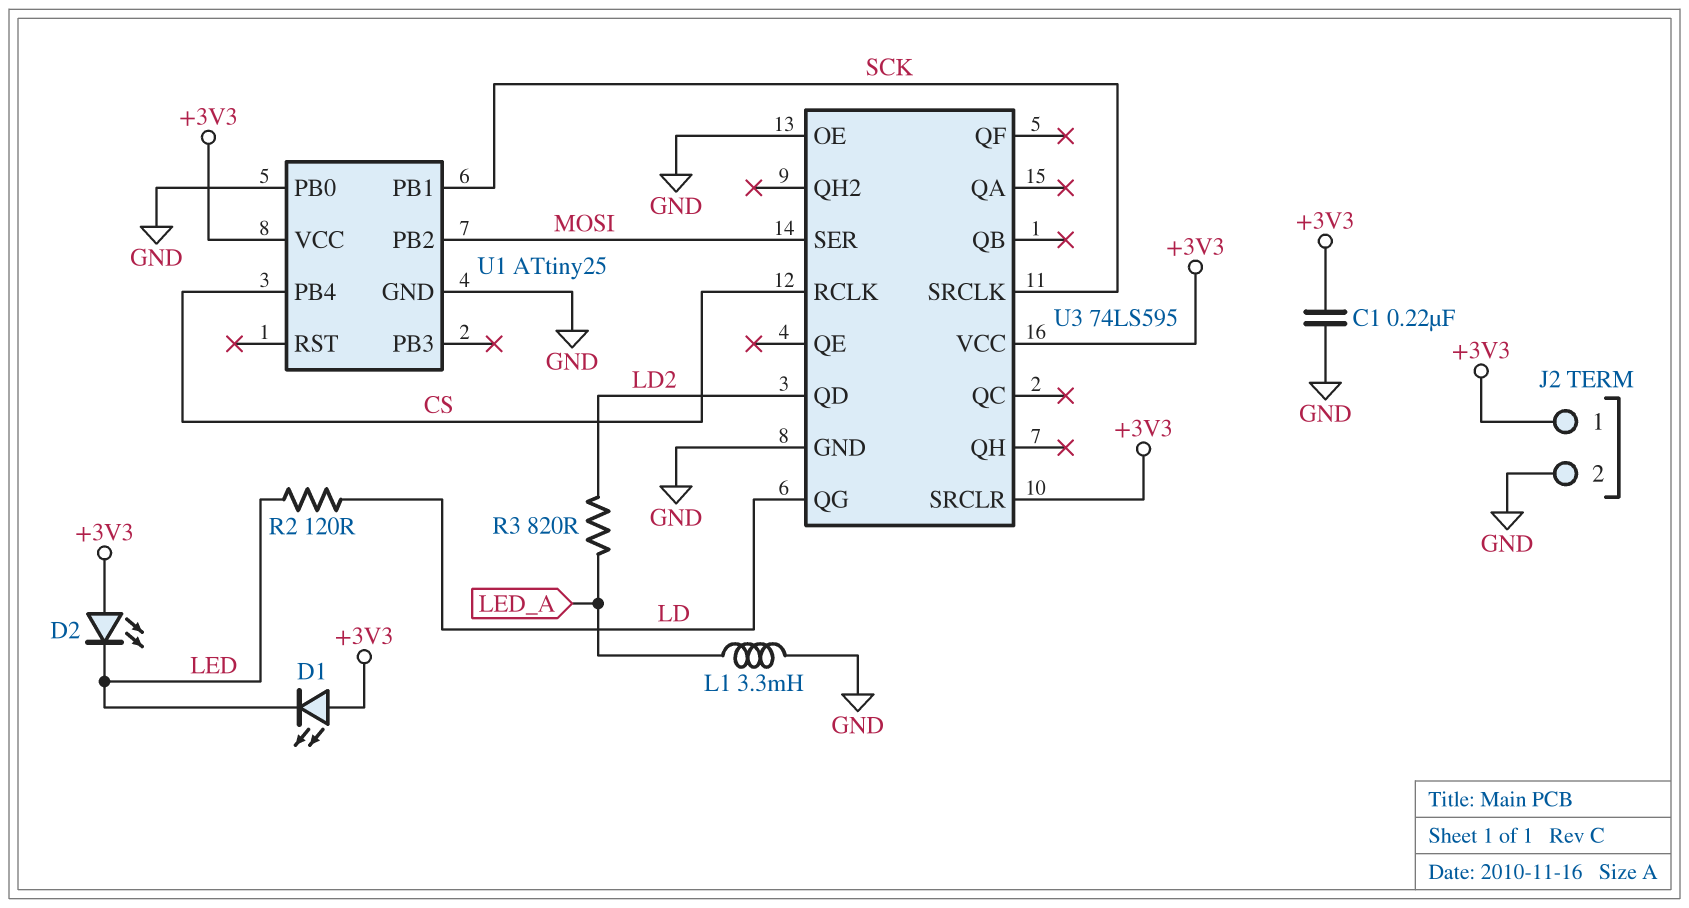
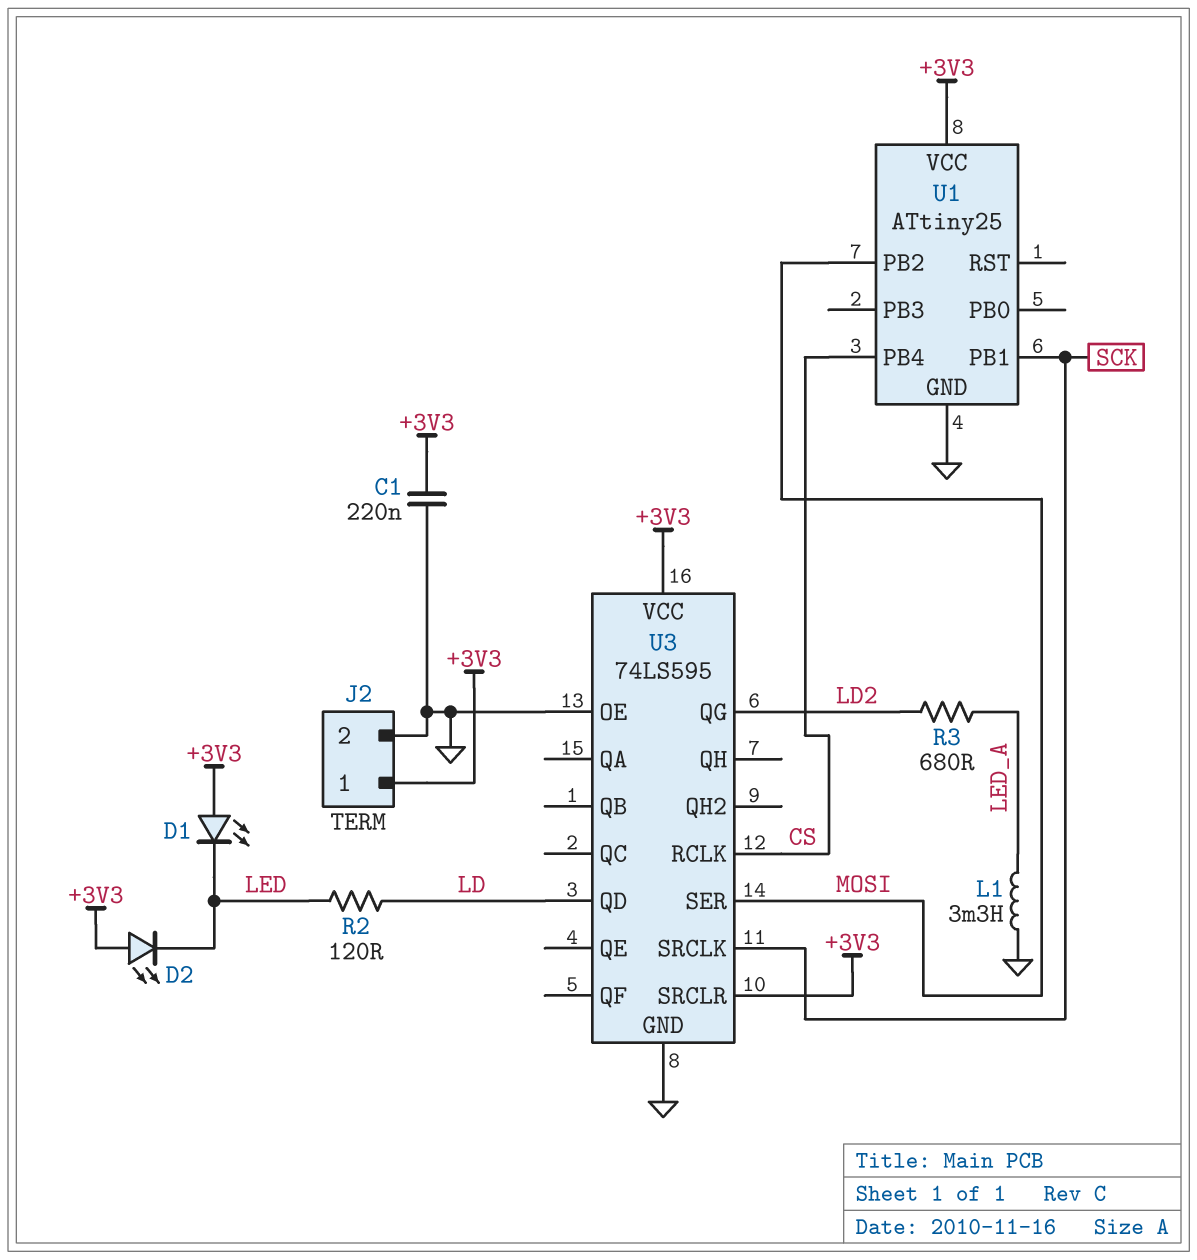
R3: 820 (LD2, LED_A) -> 680 (LD2, LED_A)
U1 pin PB0: GND -> none
U3 pin QD: LD2 -> LD
U3 pin QG: LD -> LD2

